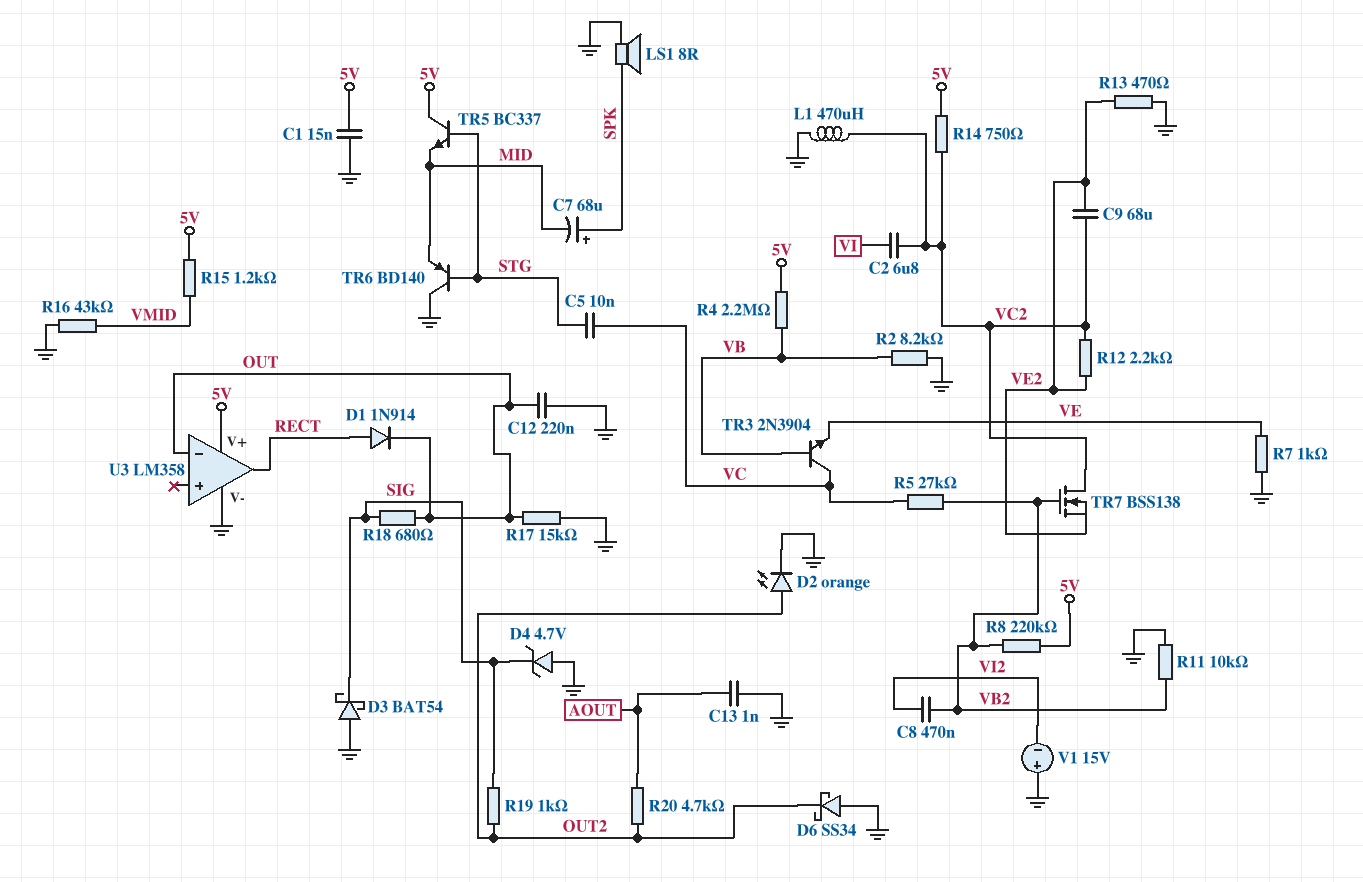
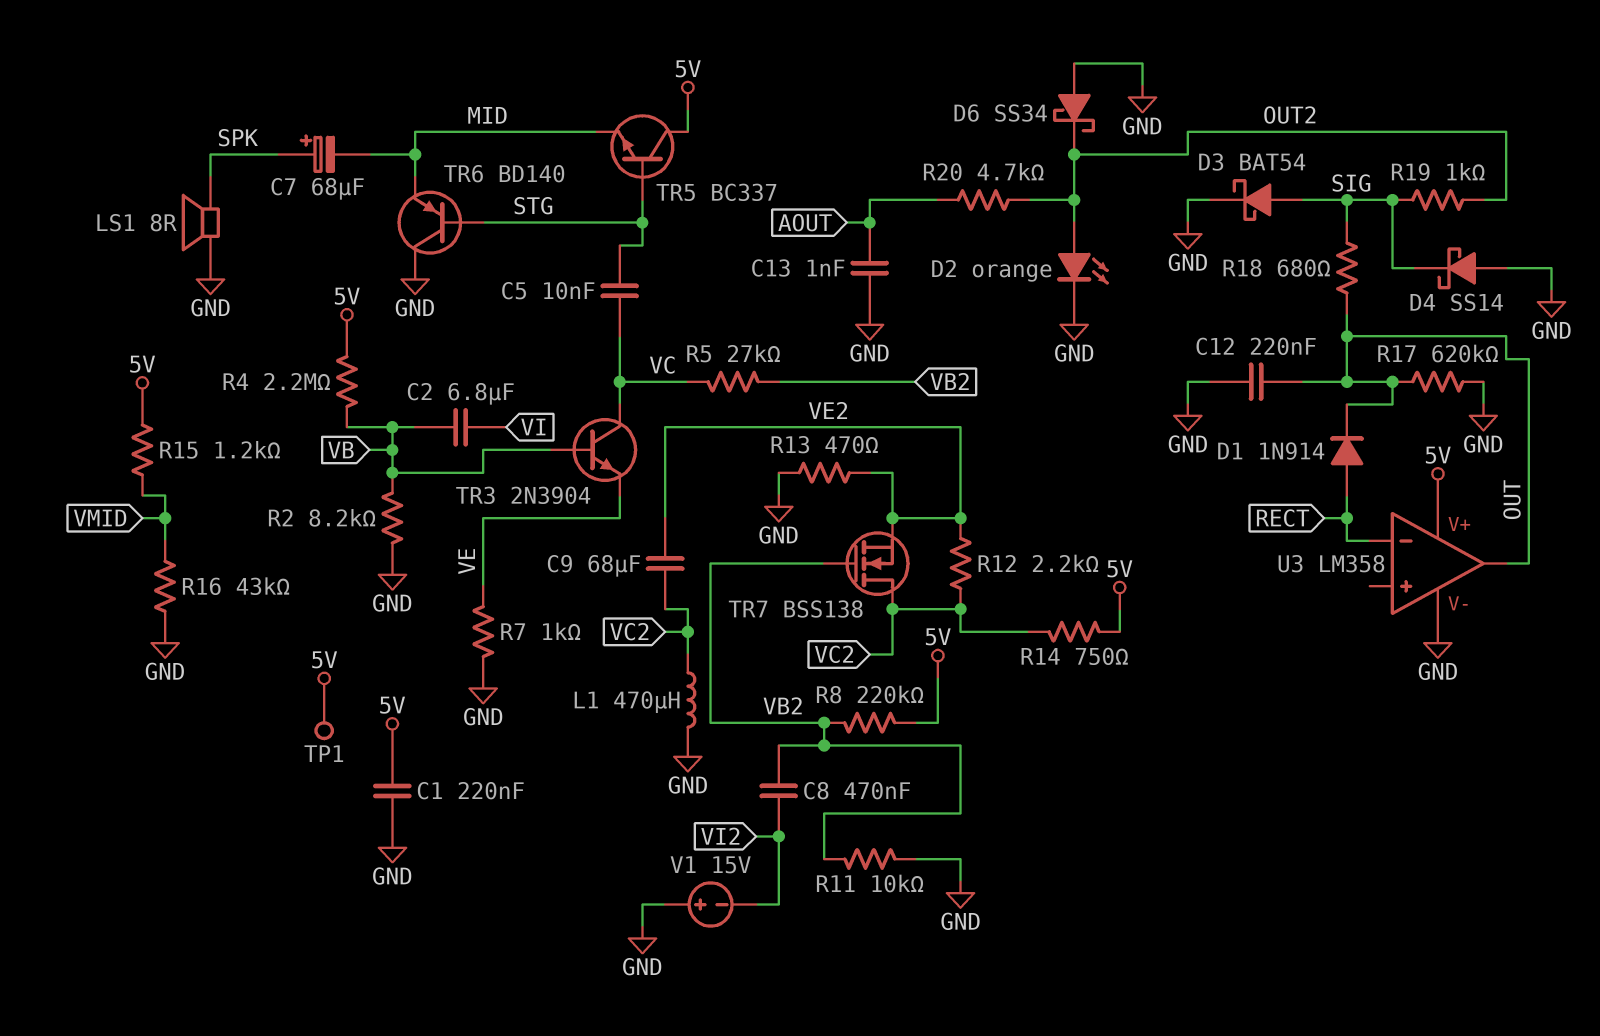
C1: 15nF (5V, GND) -> 220nF (5V, GND)
C2: 6.8uF (VC2, VI) -> 6.8uF (VB, VI)
D3: schottky BAT54 (A GND, K SIG) -> schottky BAT54 (A SIG, K GND)
D4: zener 4.7V (A GND, K SIG) -> schottky SS14 (A GND, K SIG)
R17: 15k (GND, OUT) -> 620k (GND, OUT)
TP1: none -> test point (5V)
U3 pin in-: OUT -> RECT
U3 pin out: RECT -> OUT

